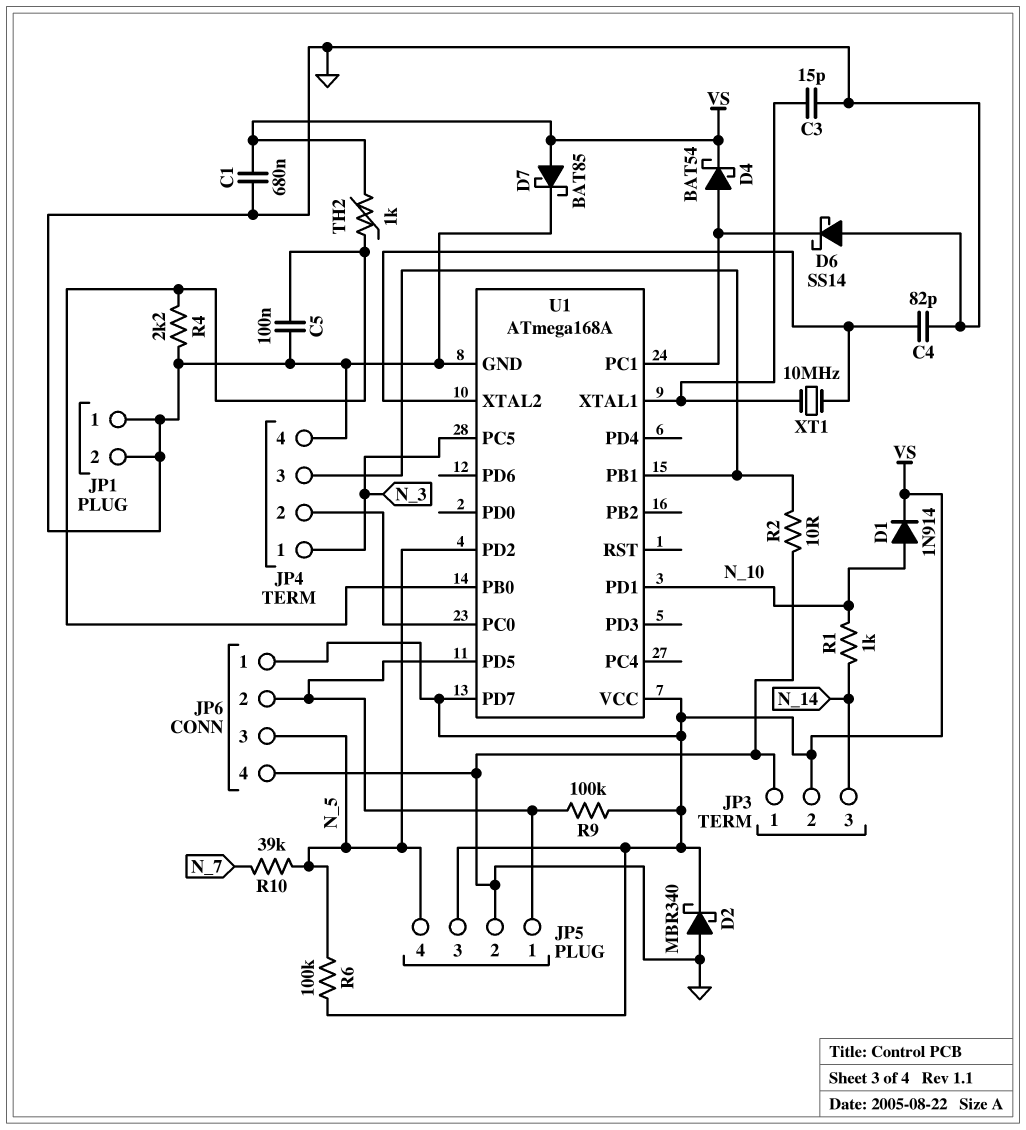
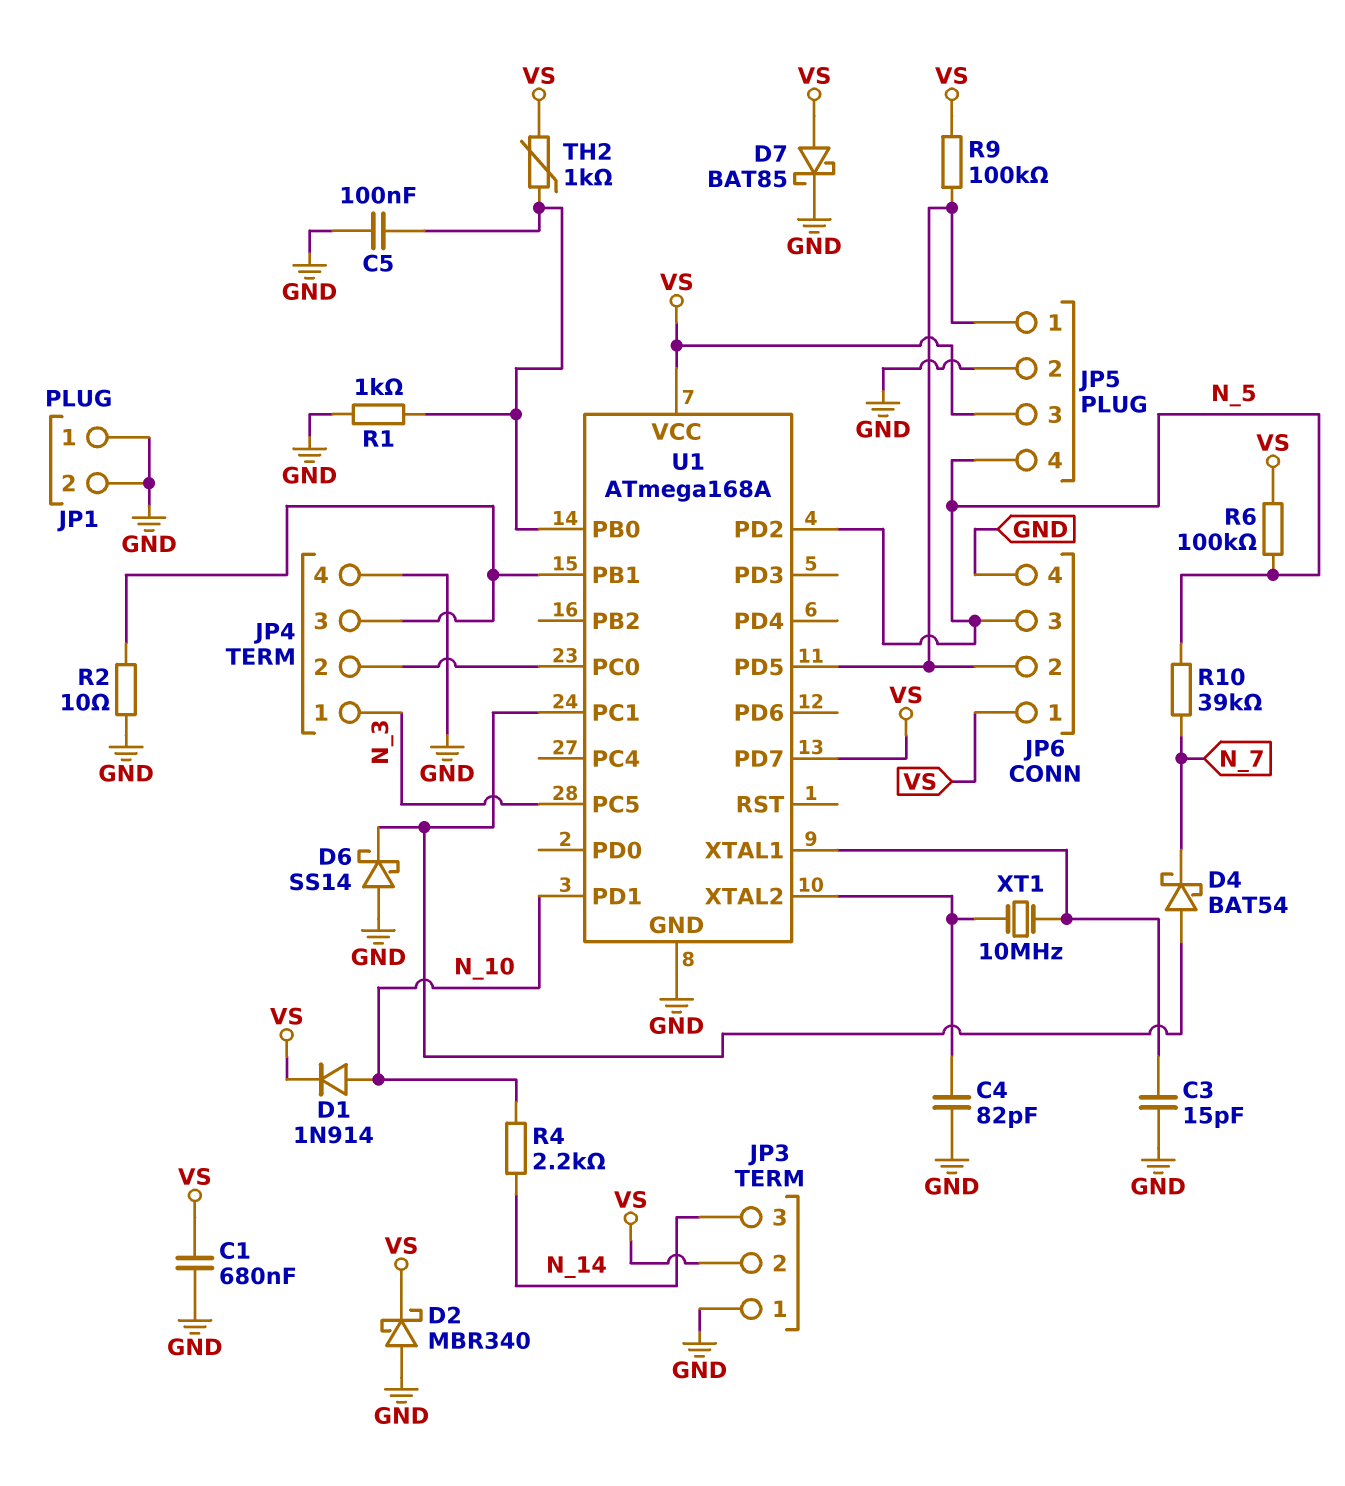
D4: schottky BAT54 (A U1/PC1, K VS) -> schottky BAT54 (A U1/PC1, K N_7)
R1: 1k (N_10, N_14) -> 1k (GND, U1/PB0)
R4: 2.2k (GND, U1/PB0) -> 2.2k (N_10, N_14)

